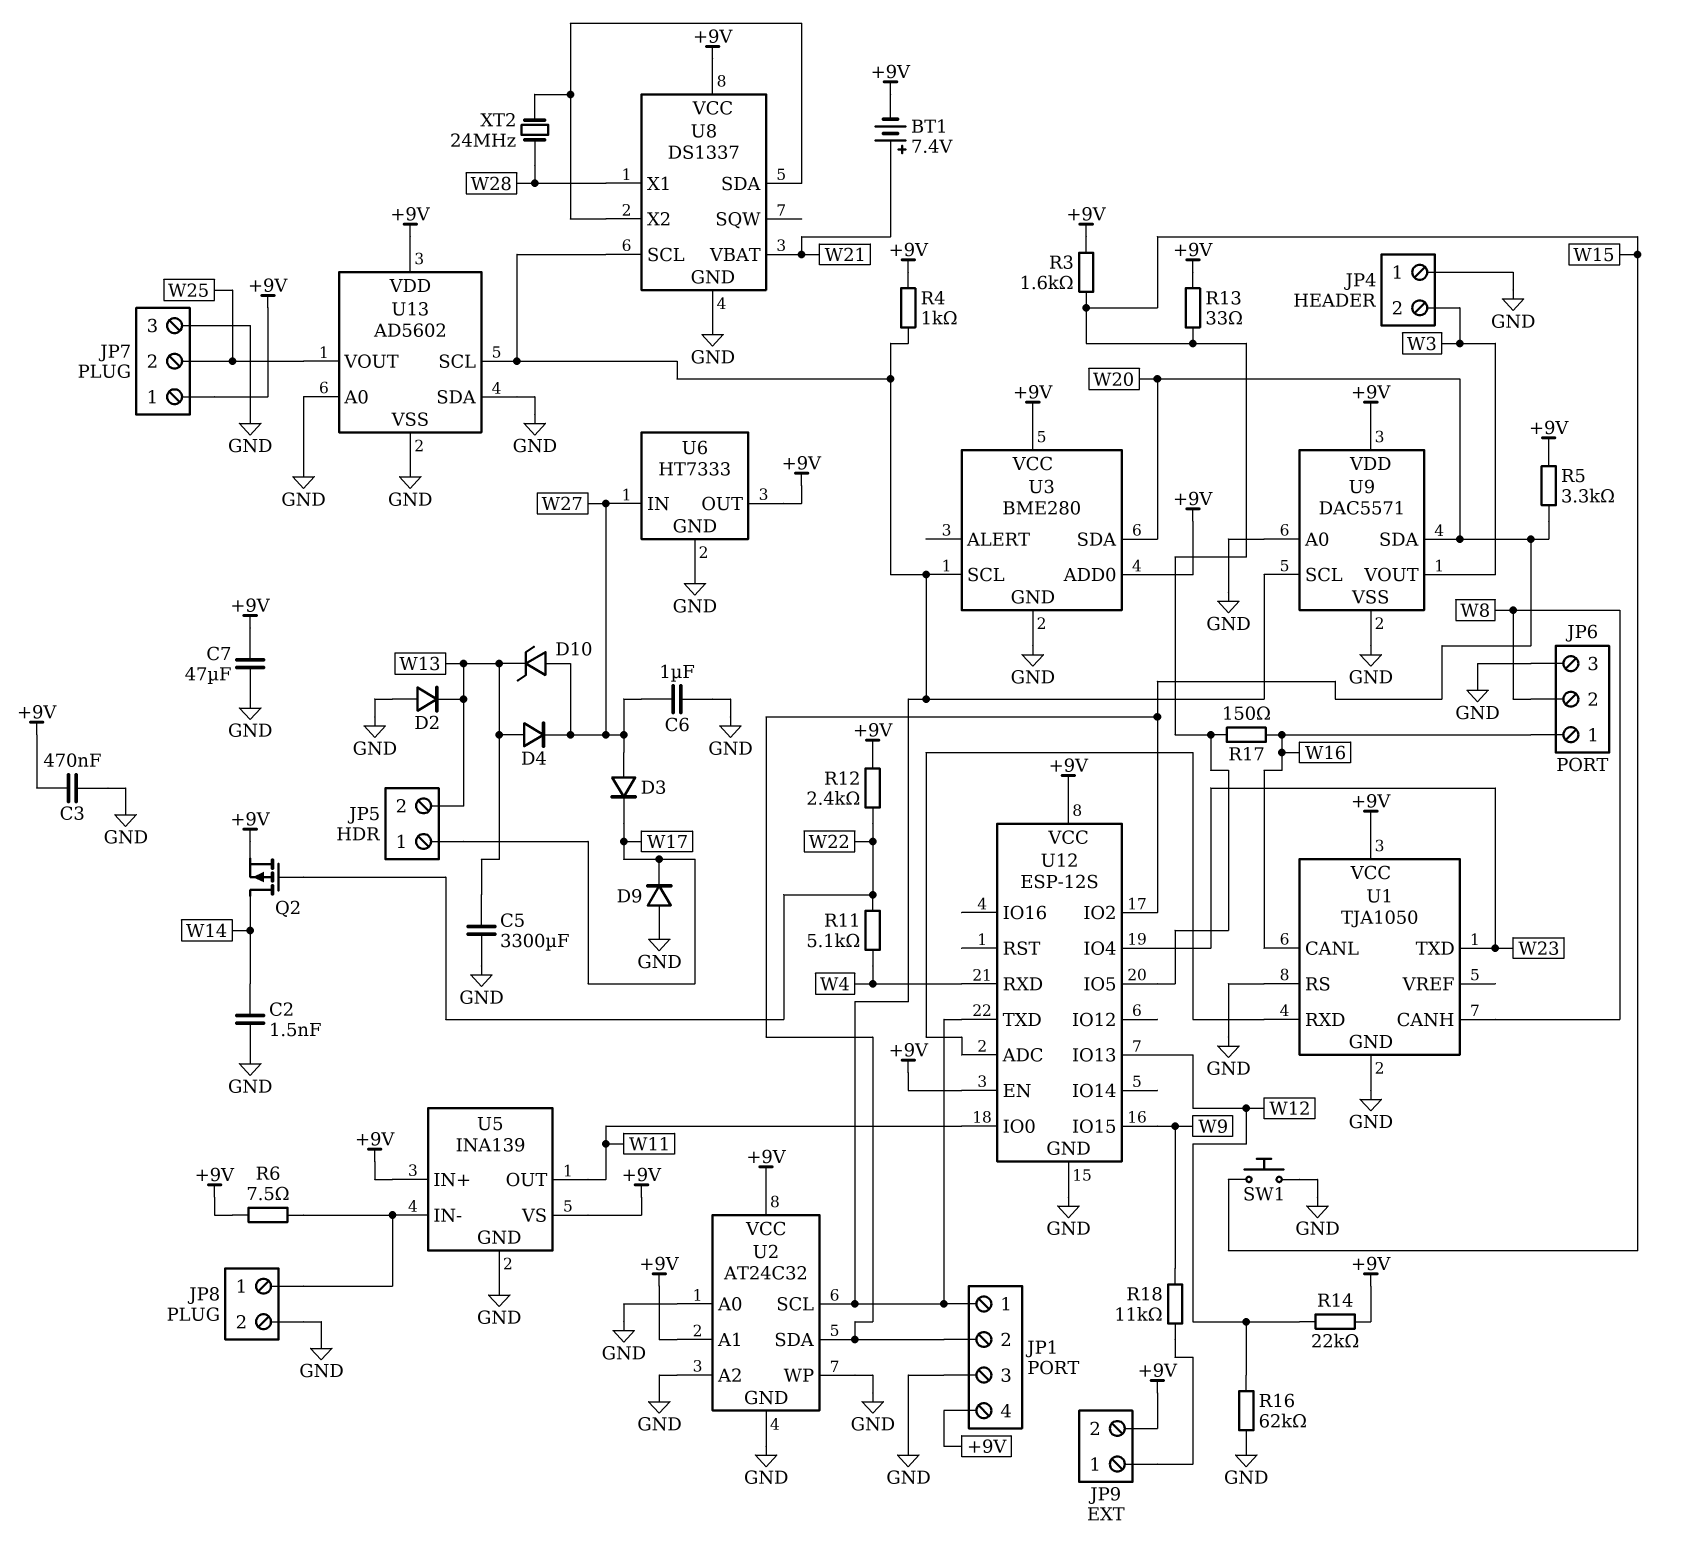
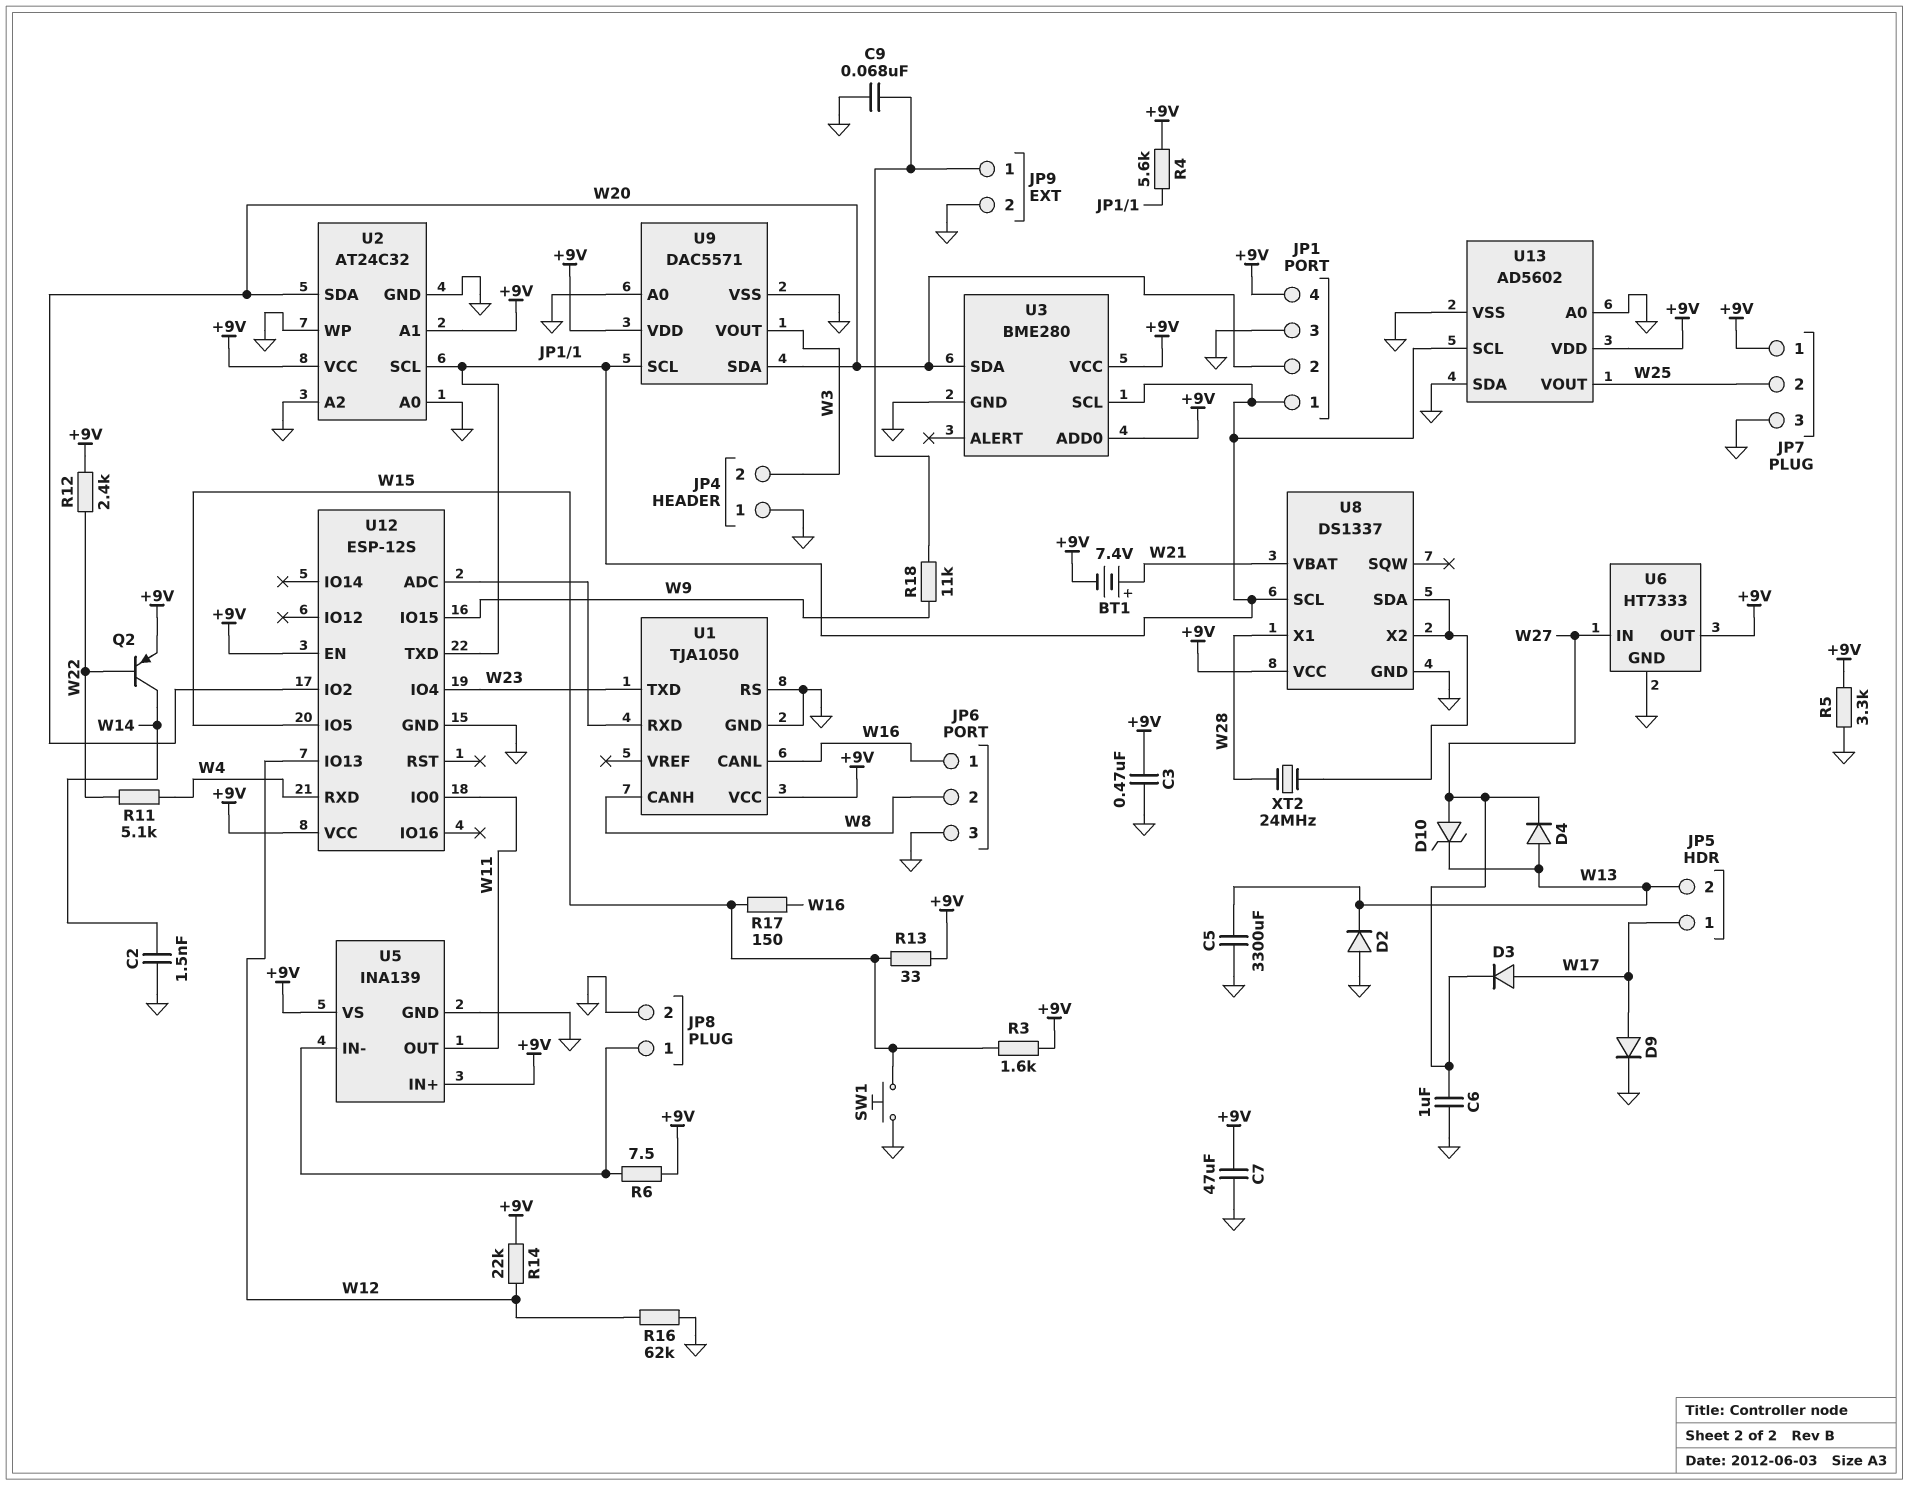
C9: none -> 68nF (GND, JP9/1)
D3: diode (A W27, K W17) -> diode (A W17, K W27)
D9: diode (A GND, K W17) -> diode (A W17, K GND)
JP9 pin 2: +9V -> GND
Q2: PMOS (G W22, D W14, S +9V) -> PNP (B W22, C W14, E +9V)
R4: 1k (+9V, JP1/1) -> 5.6k (+9V, JP1/1)
R5: 3.3k (+9V, W20) -> 3.3k (+9V, GND)

